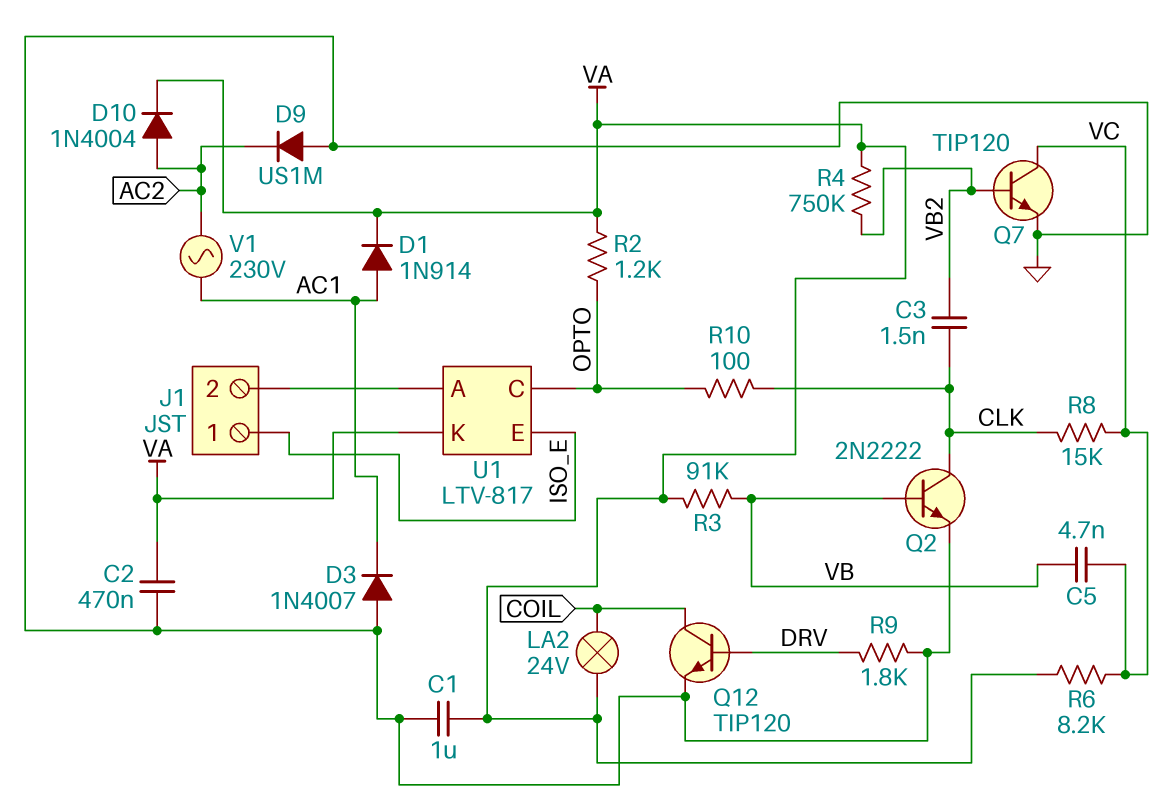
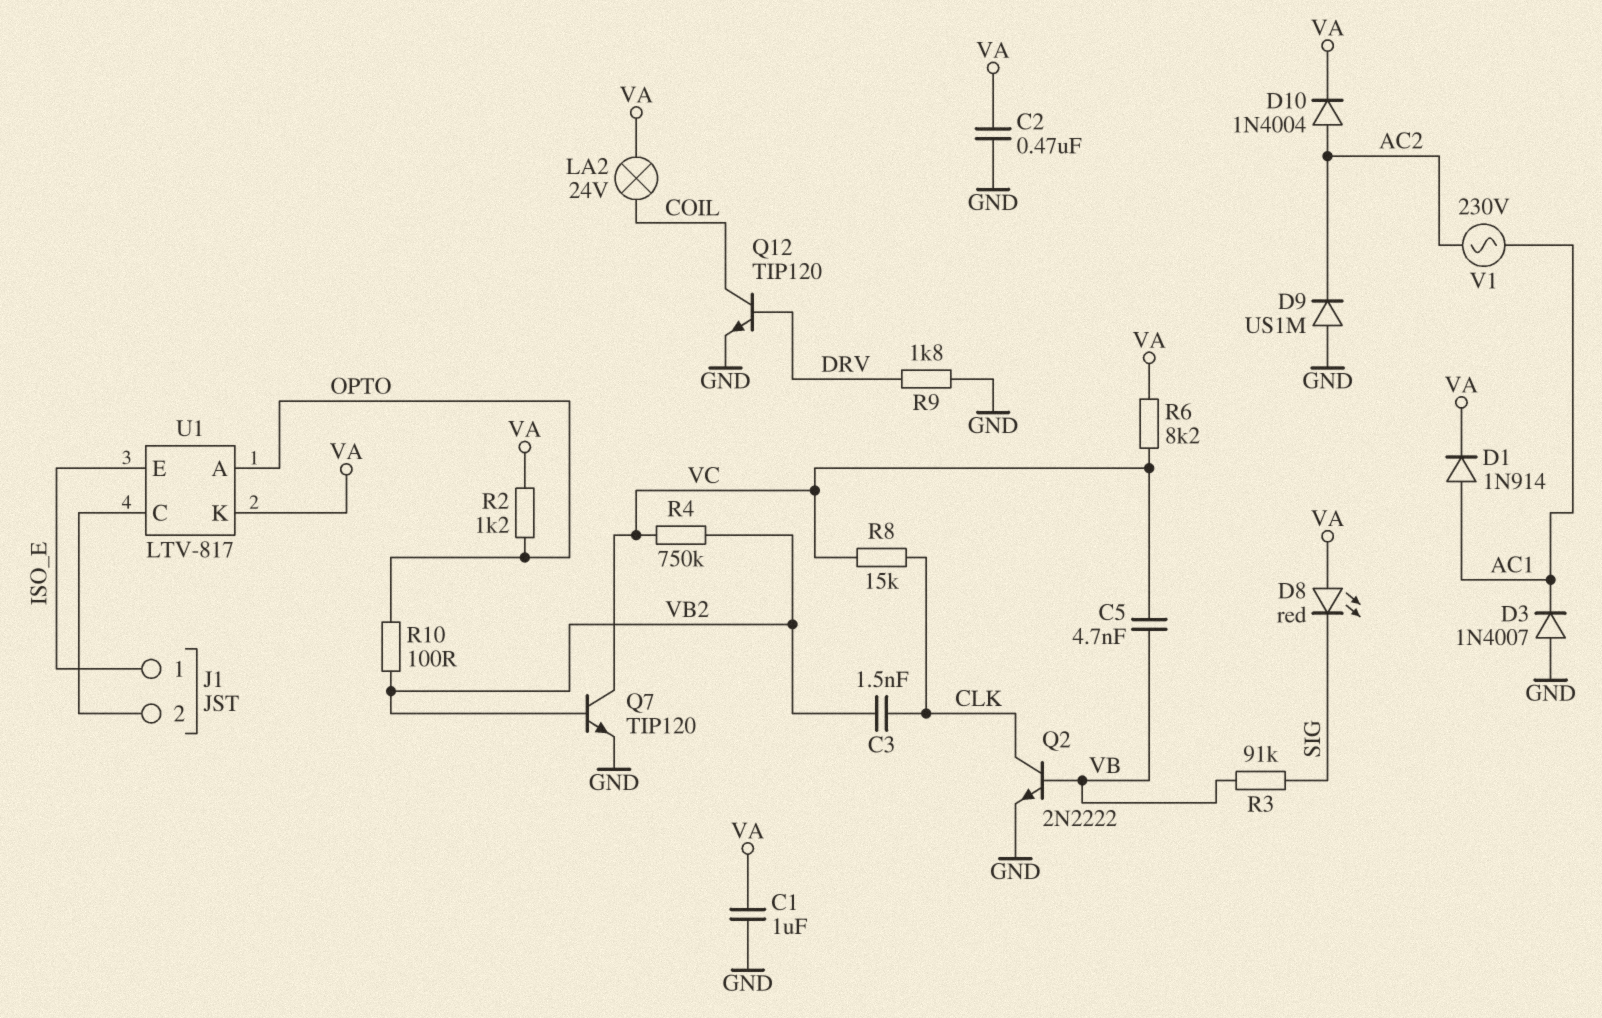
D8: none -> LED red (A VA, K SIG)
R3: 91k (VA, VB) -> 91k (SIG, VB)
R4: 750k (VA, VB2) -> 750k (VB2, VC)
R10: 100 (CLK, OPTO) -> 100 (OPTO, VB2)
U1 pin A: J1/2 -> OPTO
U1 pin C: OPTO -> J1/2

